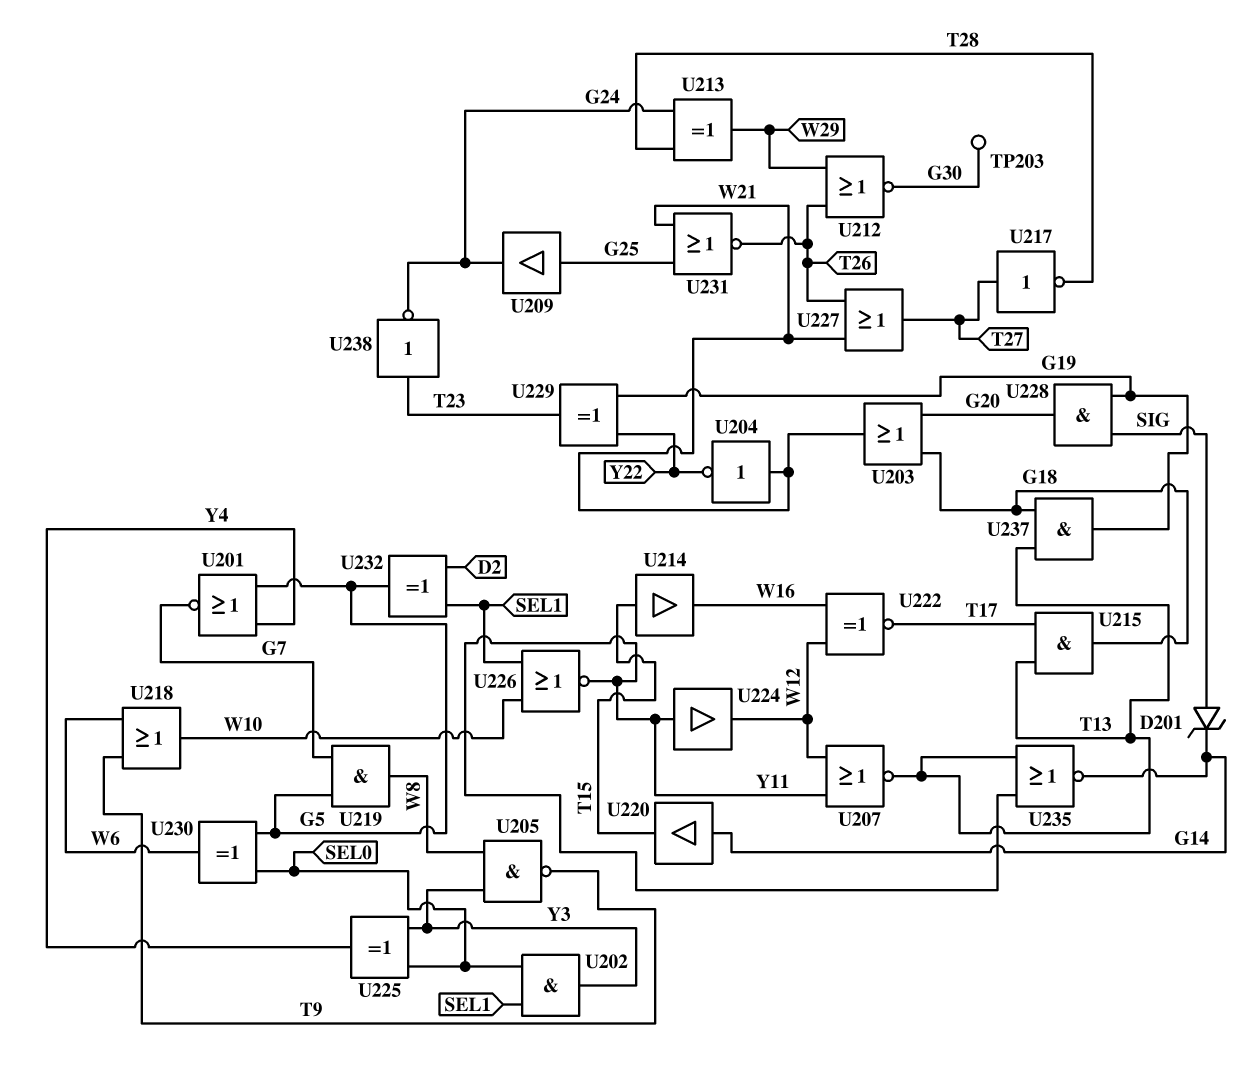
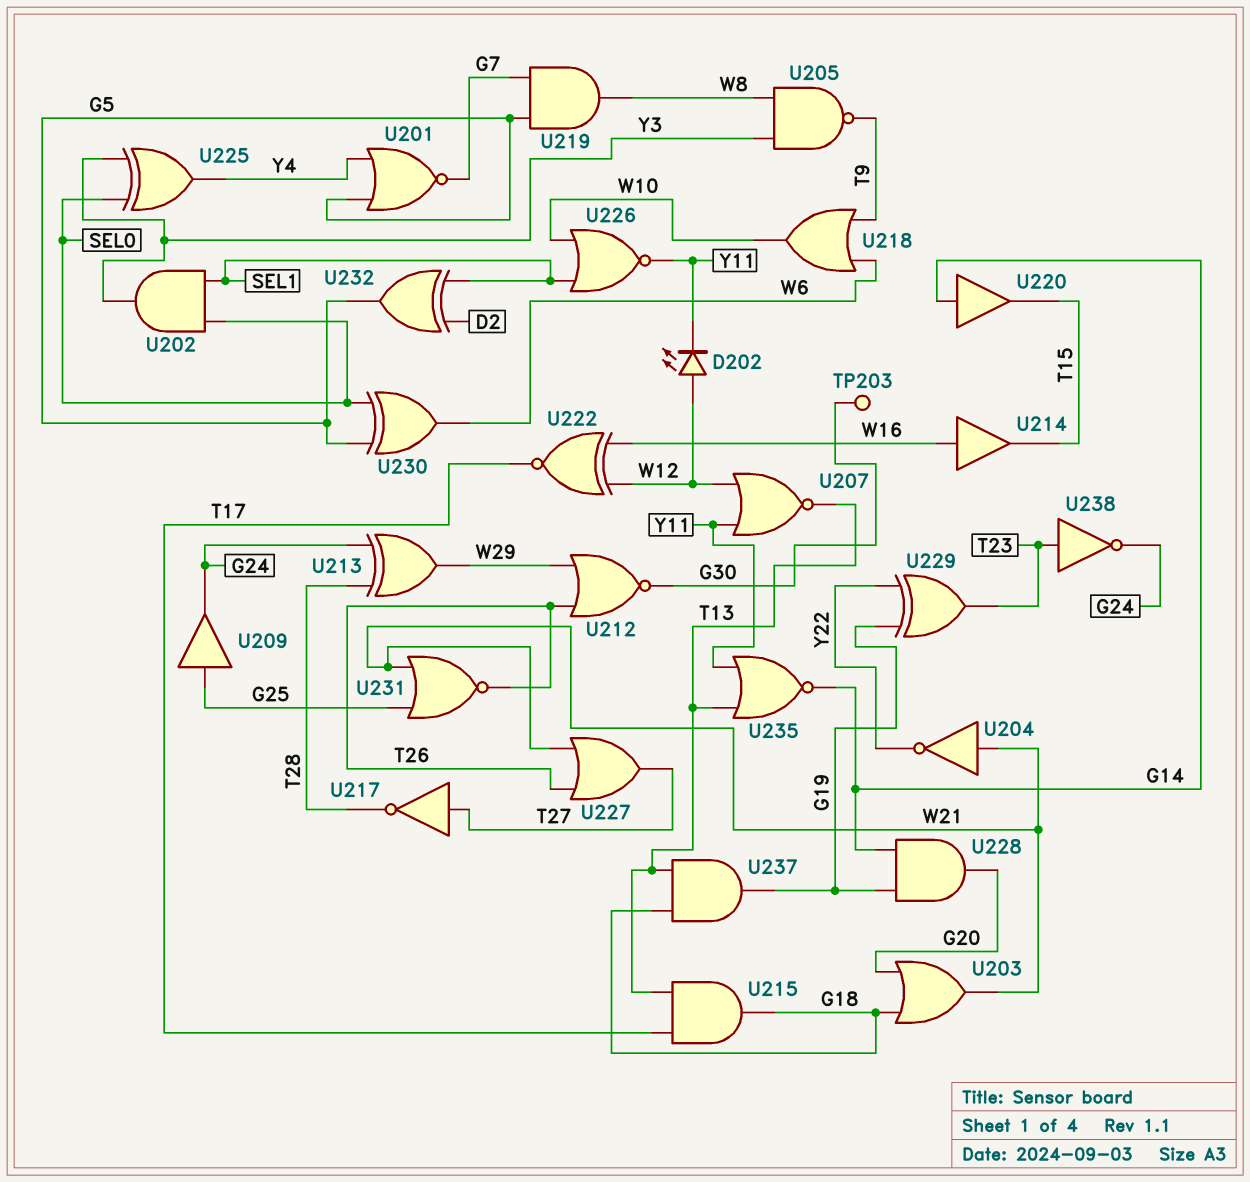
D201: zener (A SIG, K G14) -> none
D202: none -> LED (A W12, K Y11)
U214: buffer (in T15, out W16) -> buffer (in W16, out T15)
U224: buffer (in Y11, out W12) -> none
U228: AND (in G19, in SIG, out G20) -> AND (in G14, in G19, out G20)

